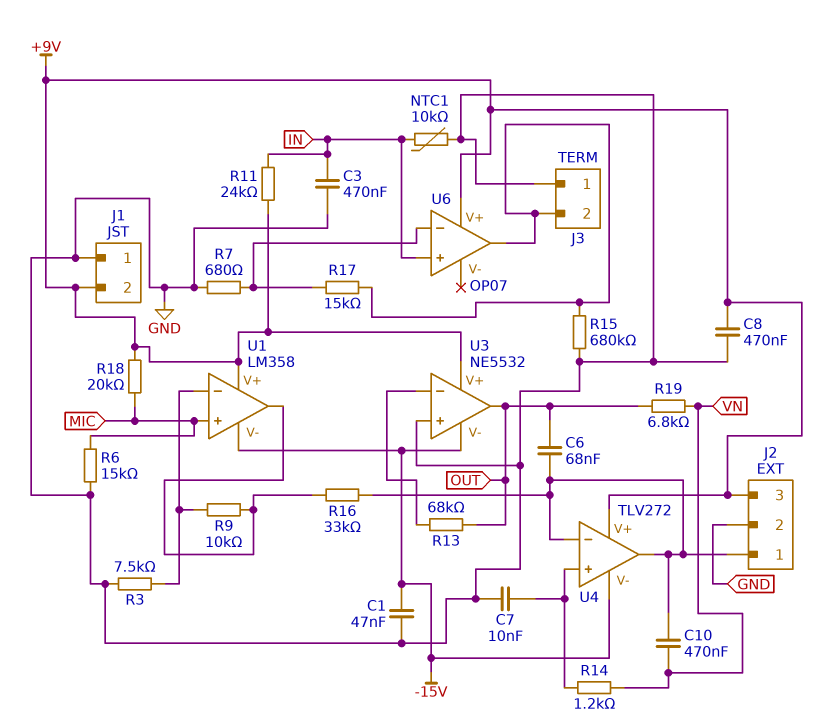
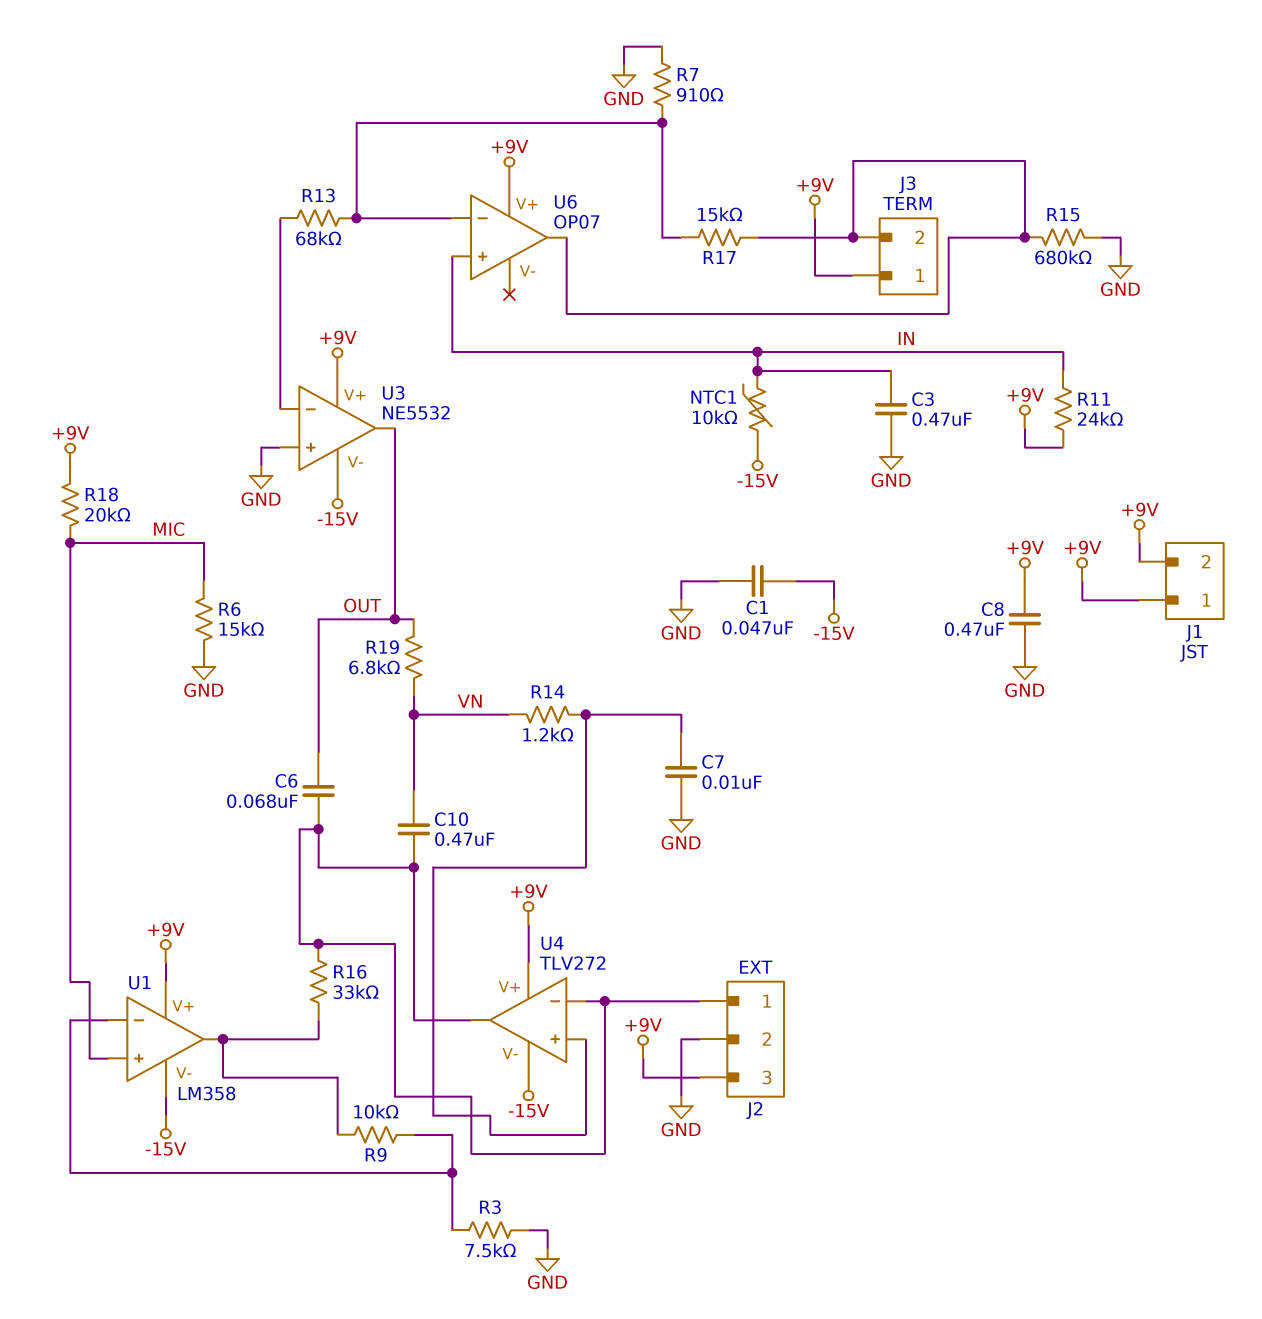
J1 pin 1: GND -> +9V
J3 pin 1: GND -> +9V
NTC1: 10k (GND, IN) -> 10k (-15V, IN)
R7: 680 (GND, U6/in-) -> 910 (GND, U6/in-)
R13: 68k (OUT, U3/in-) -> 68k (U3/in-, U6/in-)

